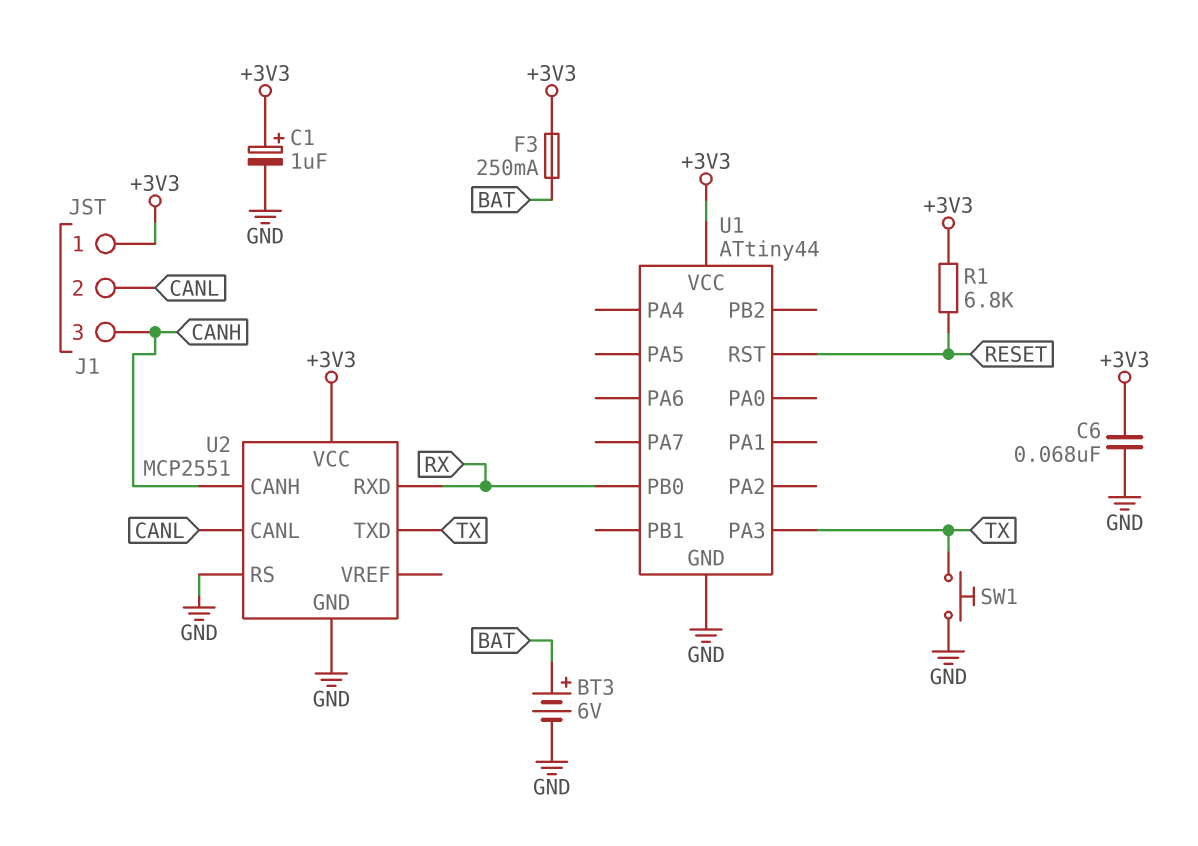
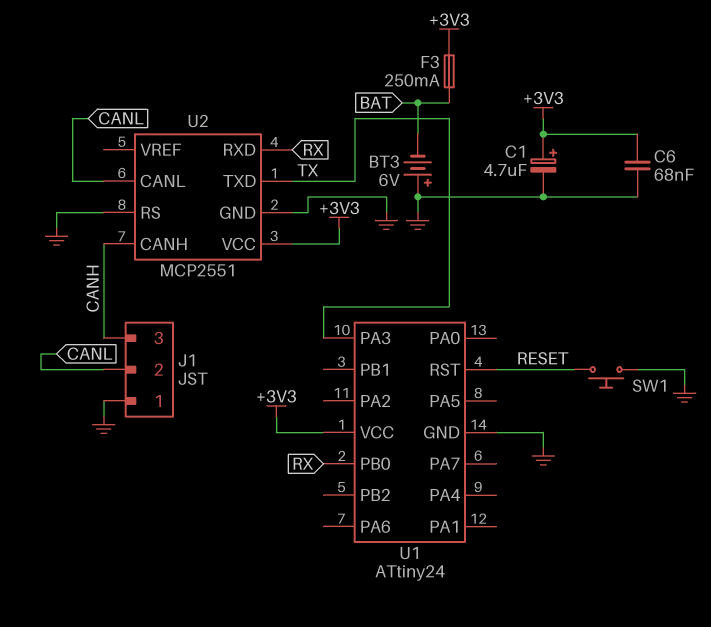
BT3: 6V (plus BAT, minus GND) -> 6V (plus GND, minus BAT)
C1: 1uF (plus +3V3, minus GND) -> 4.7uF (plus +3V3, minus GND)
J1 pin 1: +3V3 -> GND
R1: 6.8k (+3V3, RESET) -> none
SW1: button (GND, TX) -> button (GND, RESET)
U1: ATtiny44 -> ATtiny24

